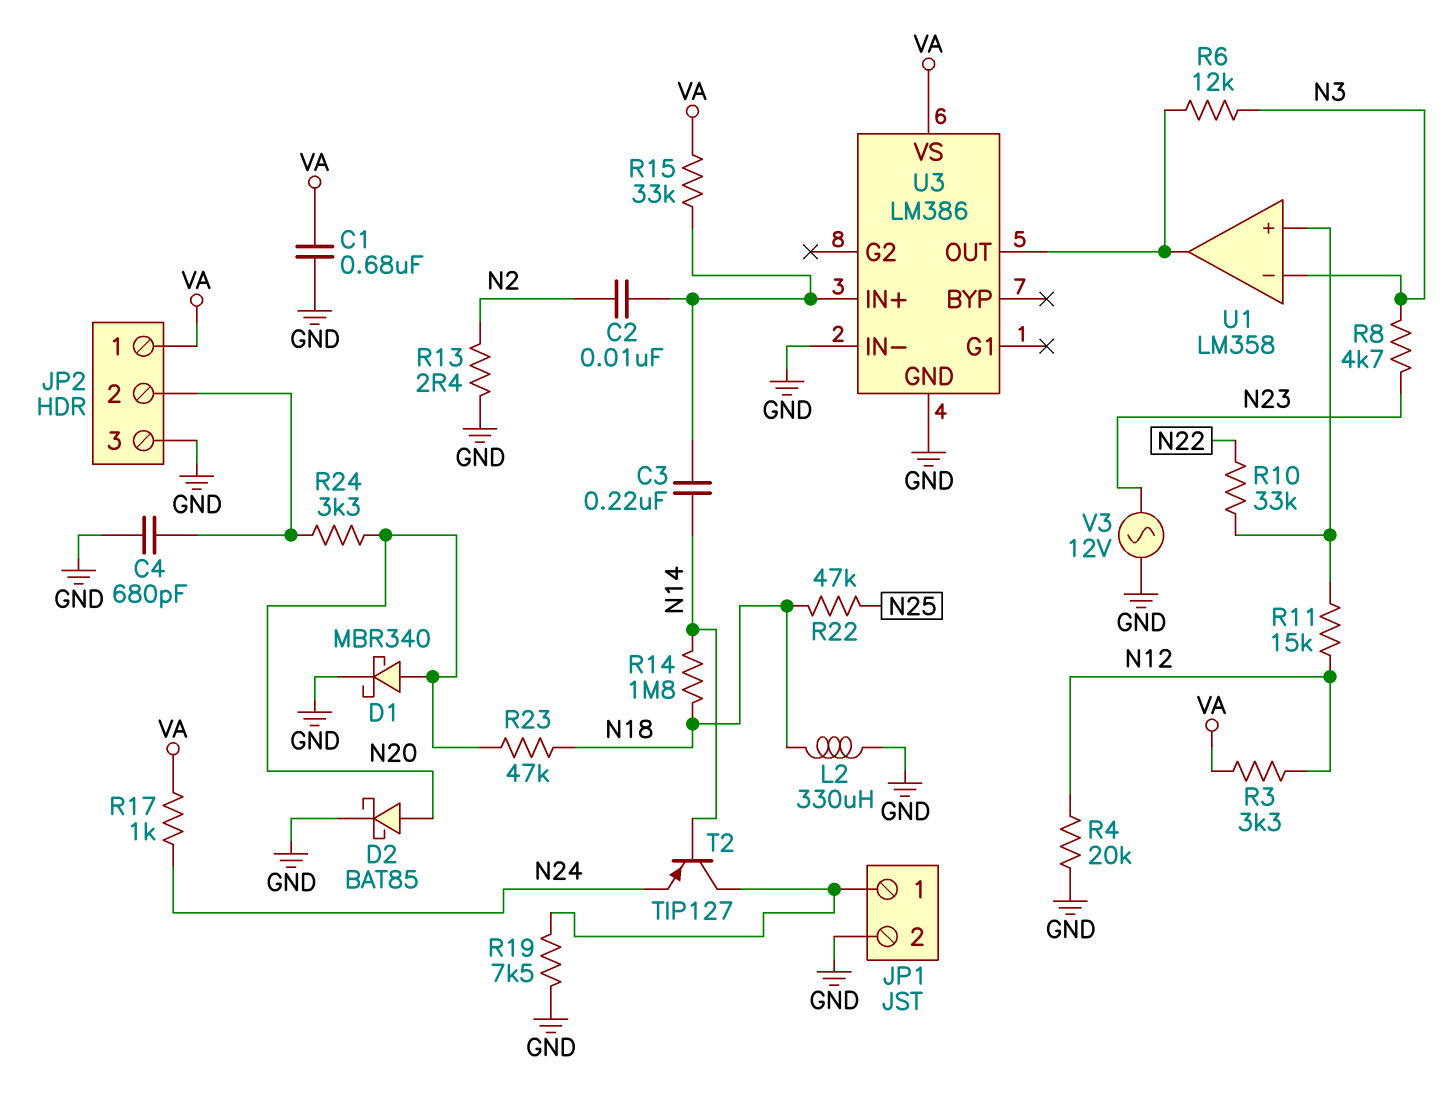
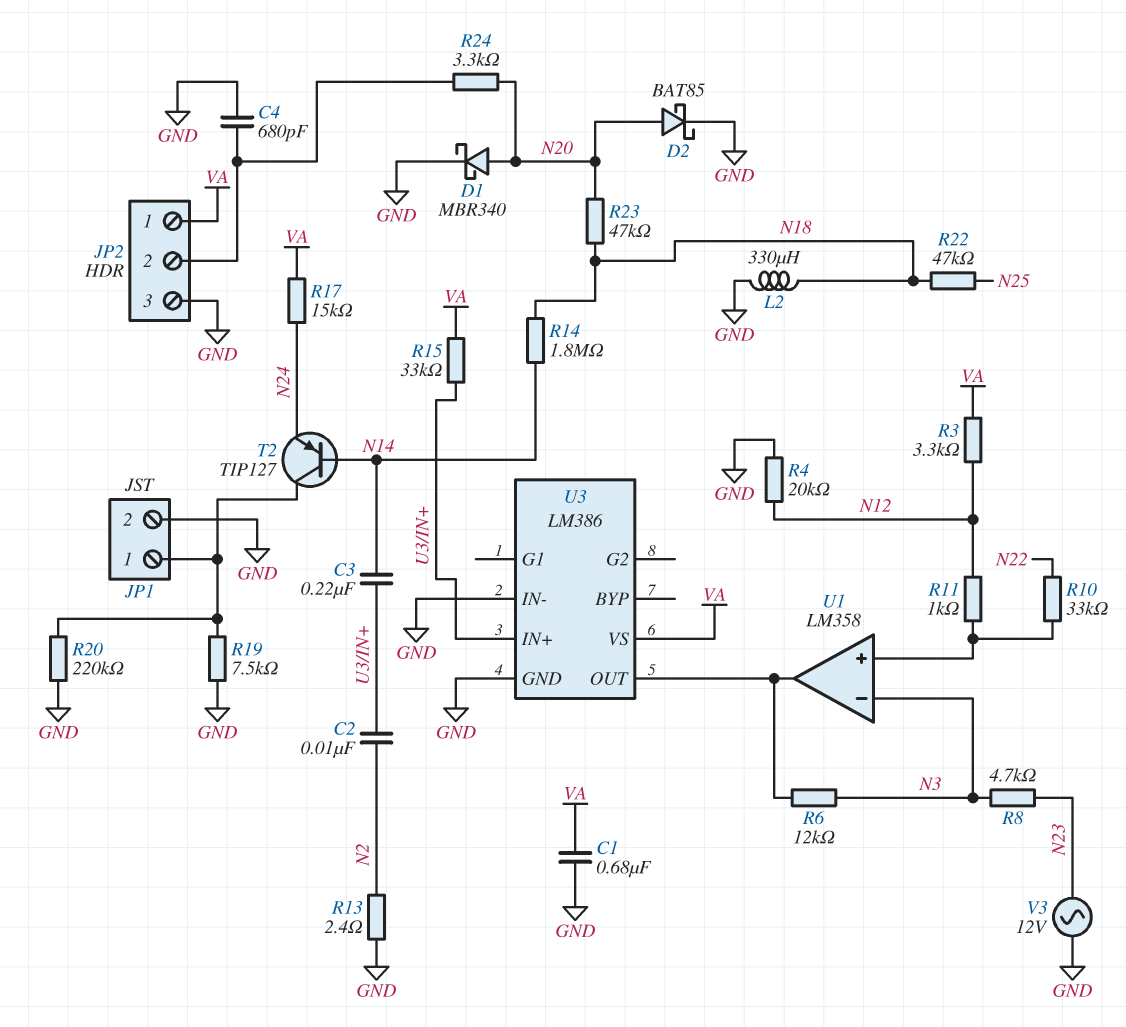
R11: 15k (N12, U1/in+) -> 1k (N12, U1/in+)
R17: 1k (N24, VA) -> 15k (N24, VA)
R20: none -> 220k (GND, JP1/1)

